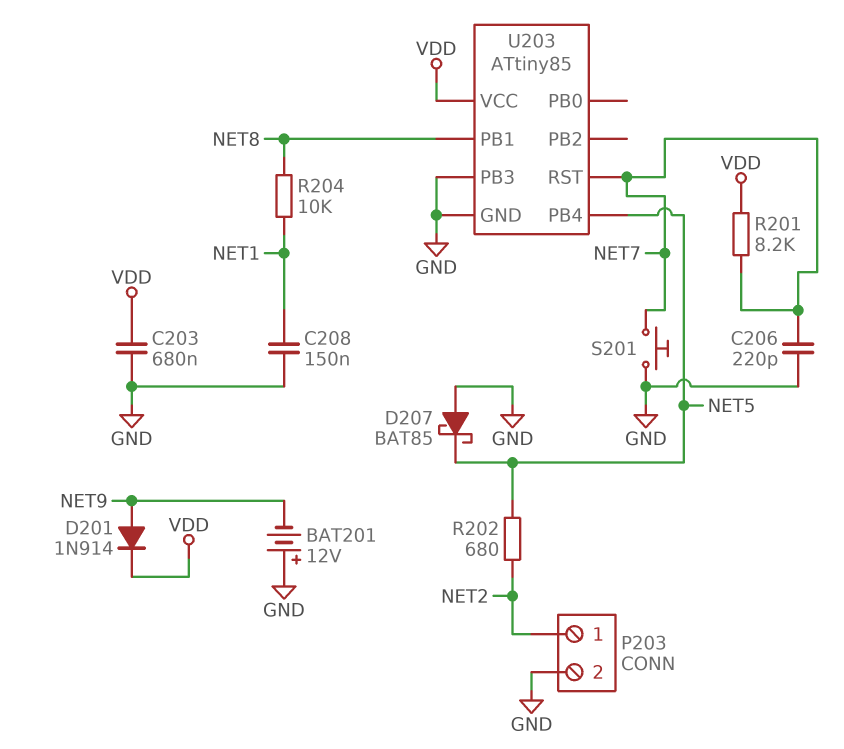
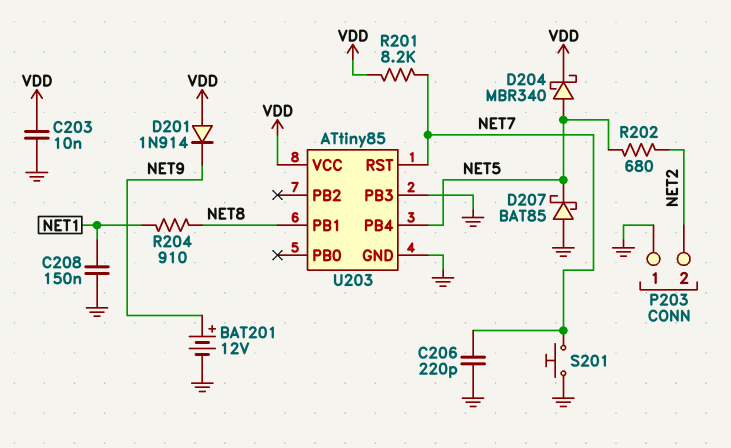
BAT201: 12V (plus GND, minus NET9) -> 12V (plus NET9, minus GND)
C203: 680nF (GND, VDD) -> 10nF (GND, VDD)
D201: diode 1N914 (A NET9, K VDD) -> diode 1N914 (A VDD, K NET9)
D204: none -> schottky MBR340 (A NET5, K VDD)
P203 pin 1: NET2 -> GND
P203 pin 2: GND -> NET2
R204: 10k (NET1, NET8) -> 910 (NET1, NET8)

